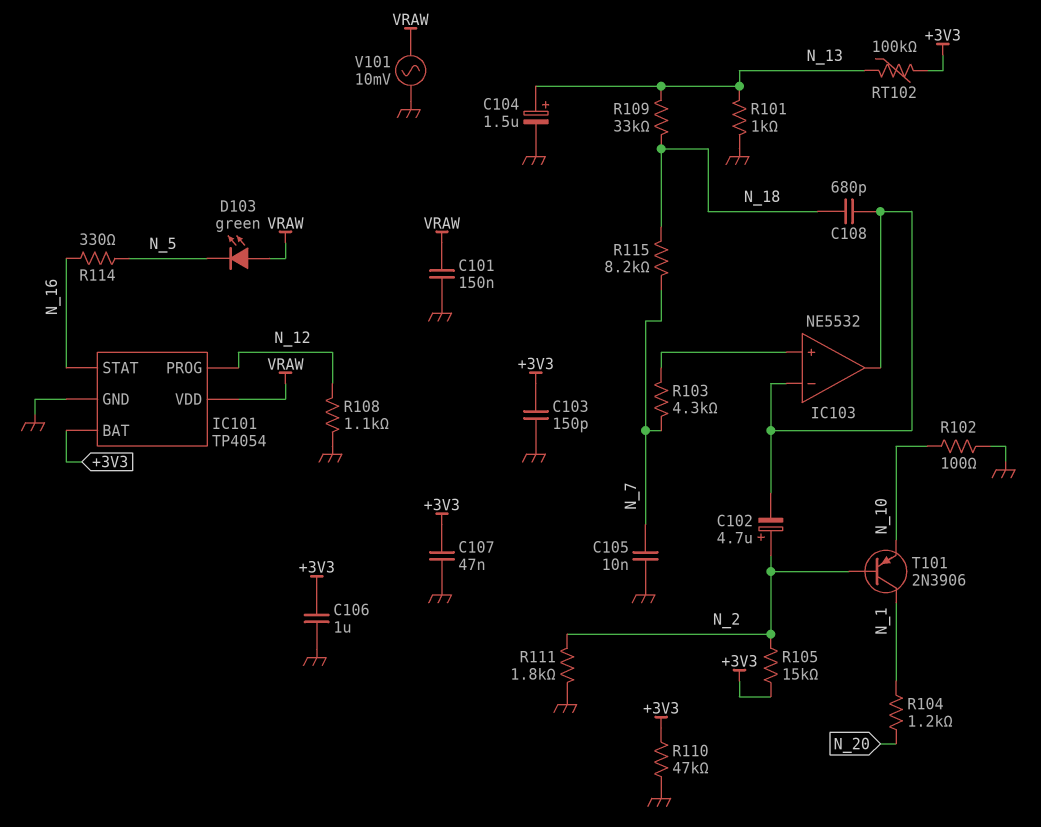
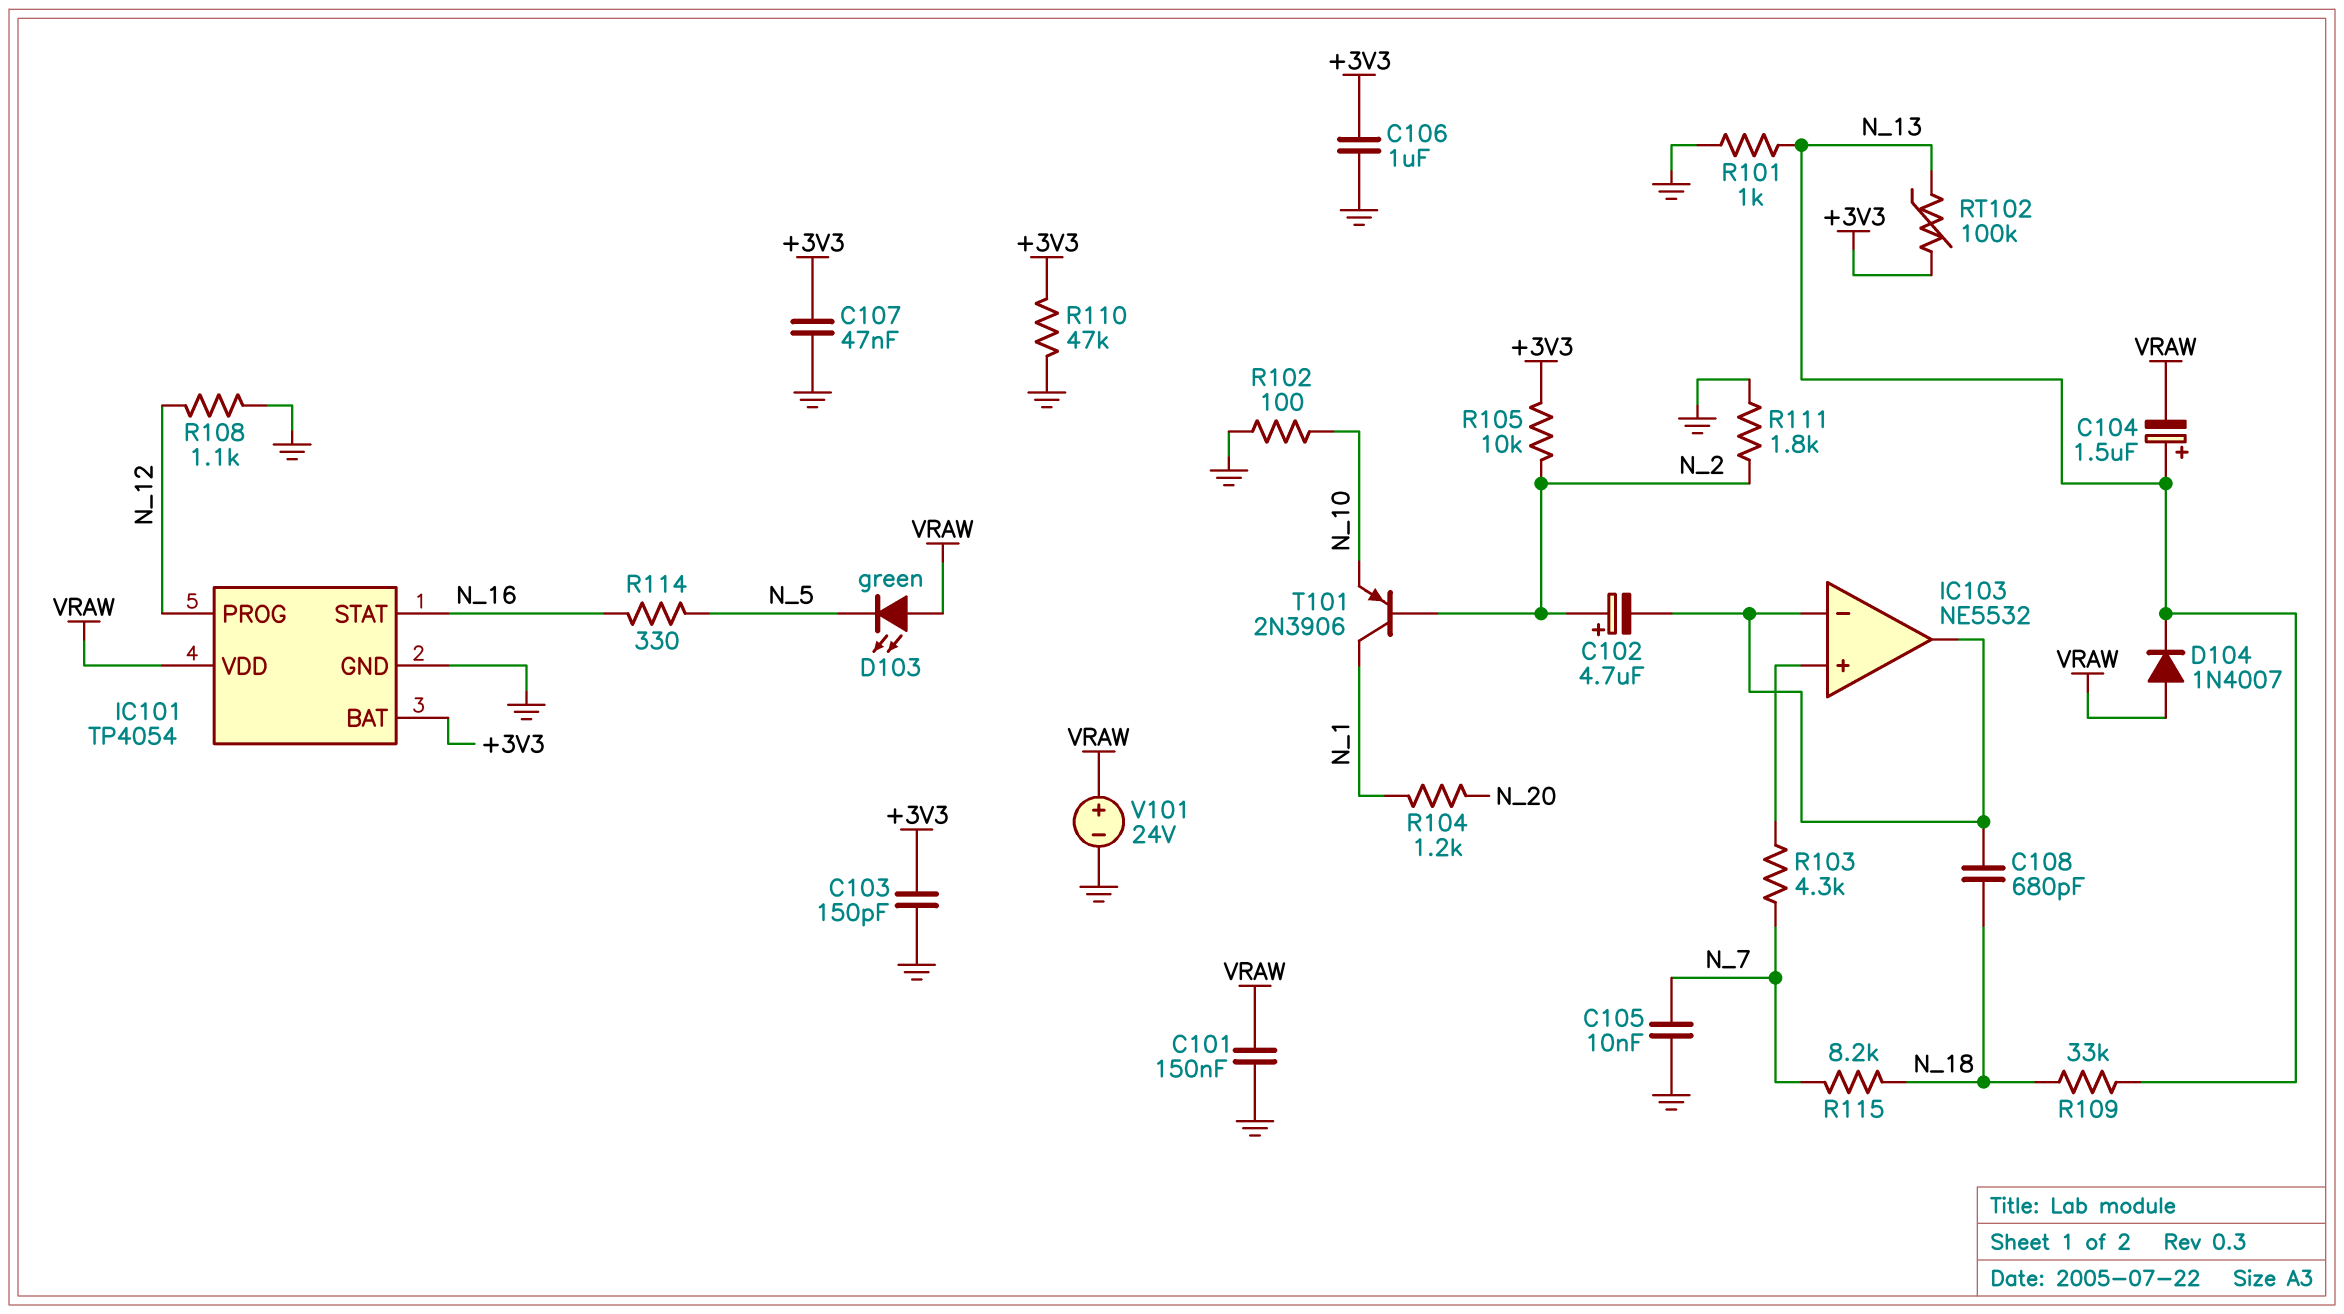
C104: 1.5uF (plus N_13, minus GND) -> 1.5uF (plus N_13, minus VRAW)
D104: none -> diode 1N4007 (A VRAW, K N_13)
R105: 15k (+3V3, N_2) -> 10k (+3V3, N_2)
V101: AC 10mV (GND, VRAW) -> 24V (plus VRAW, minus GND)

